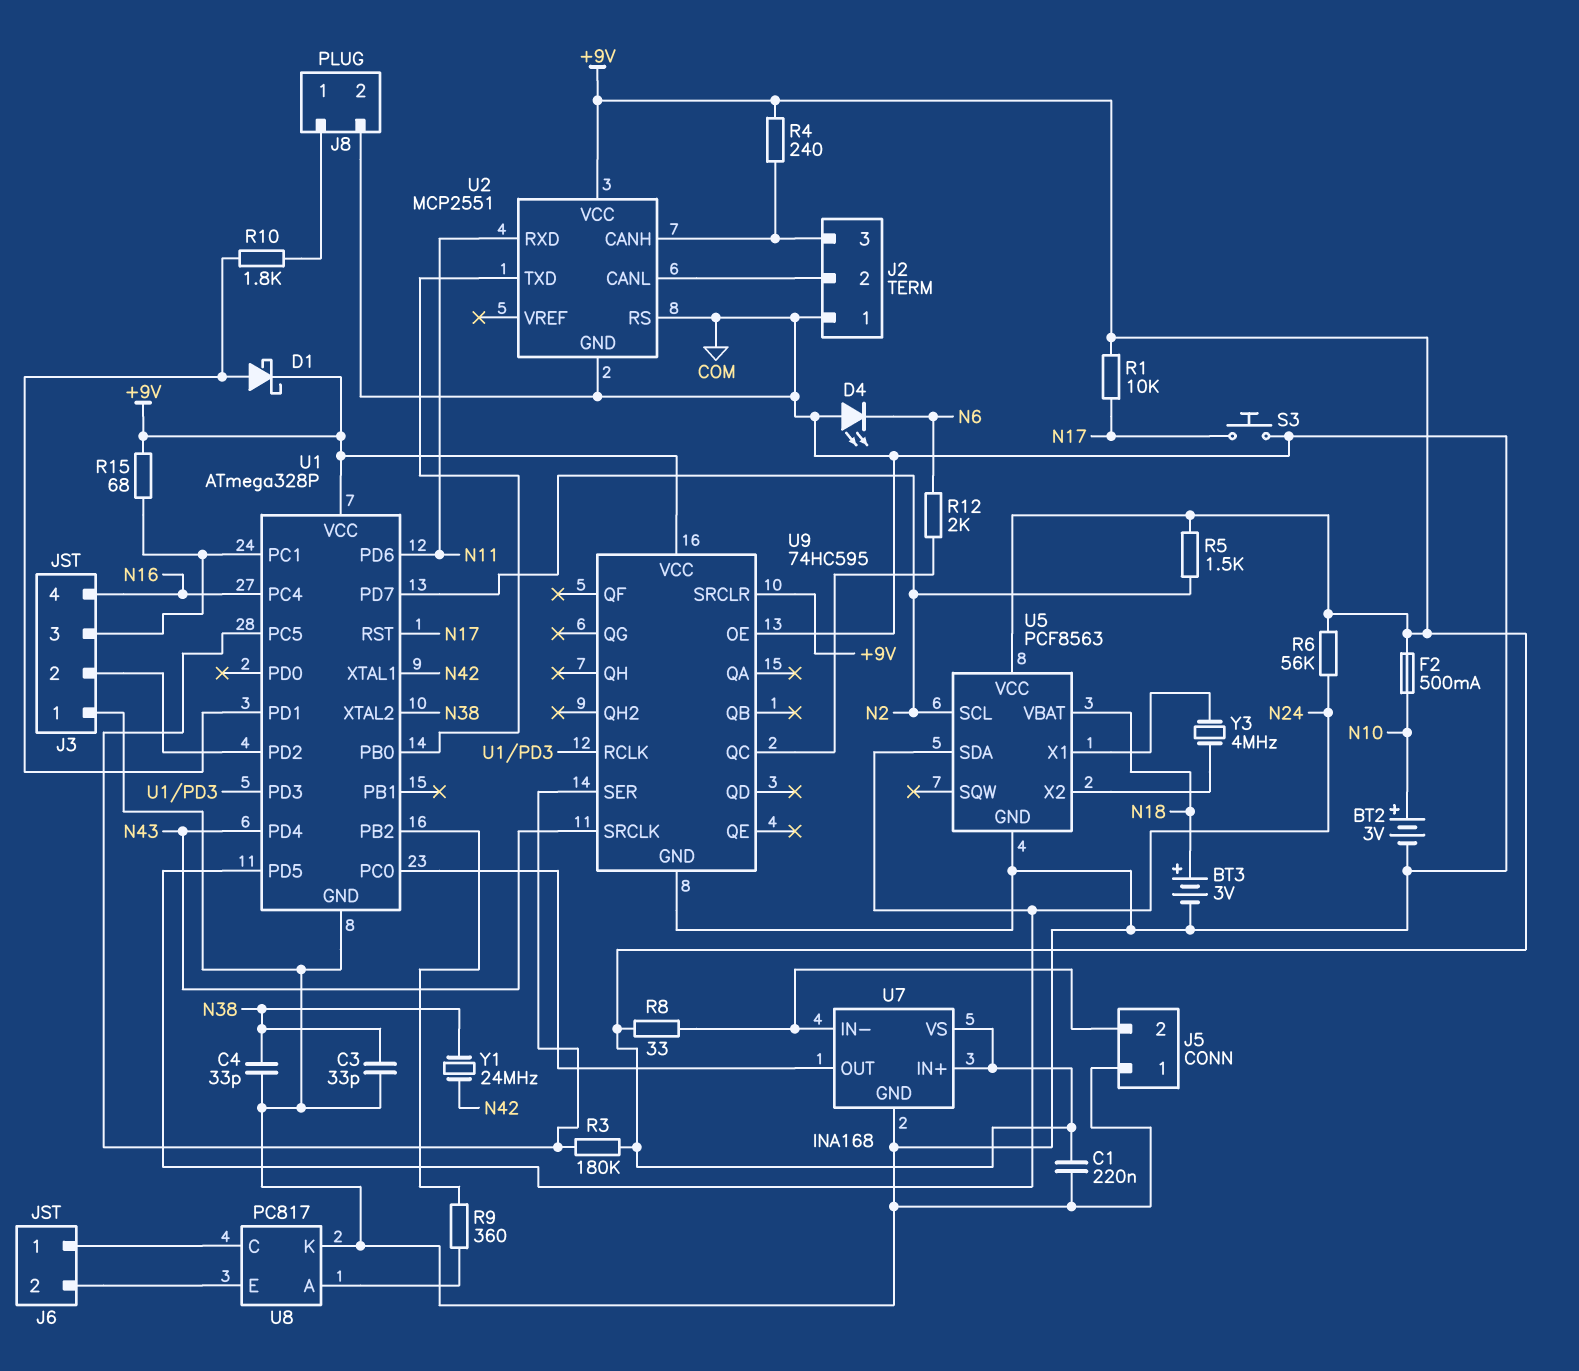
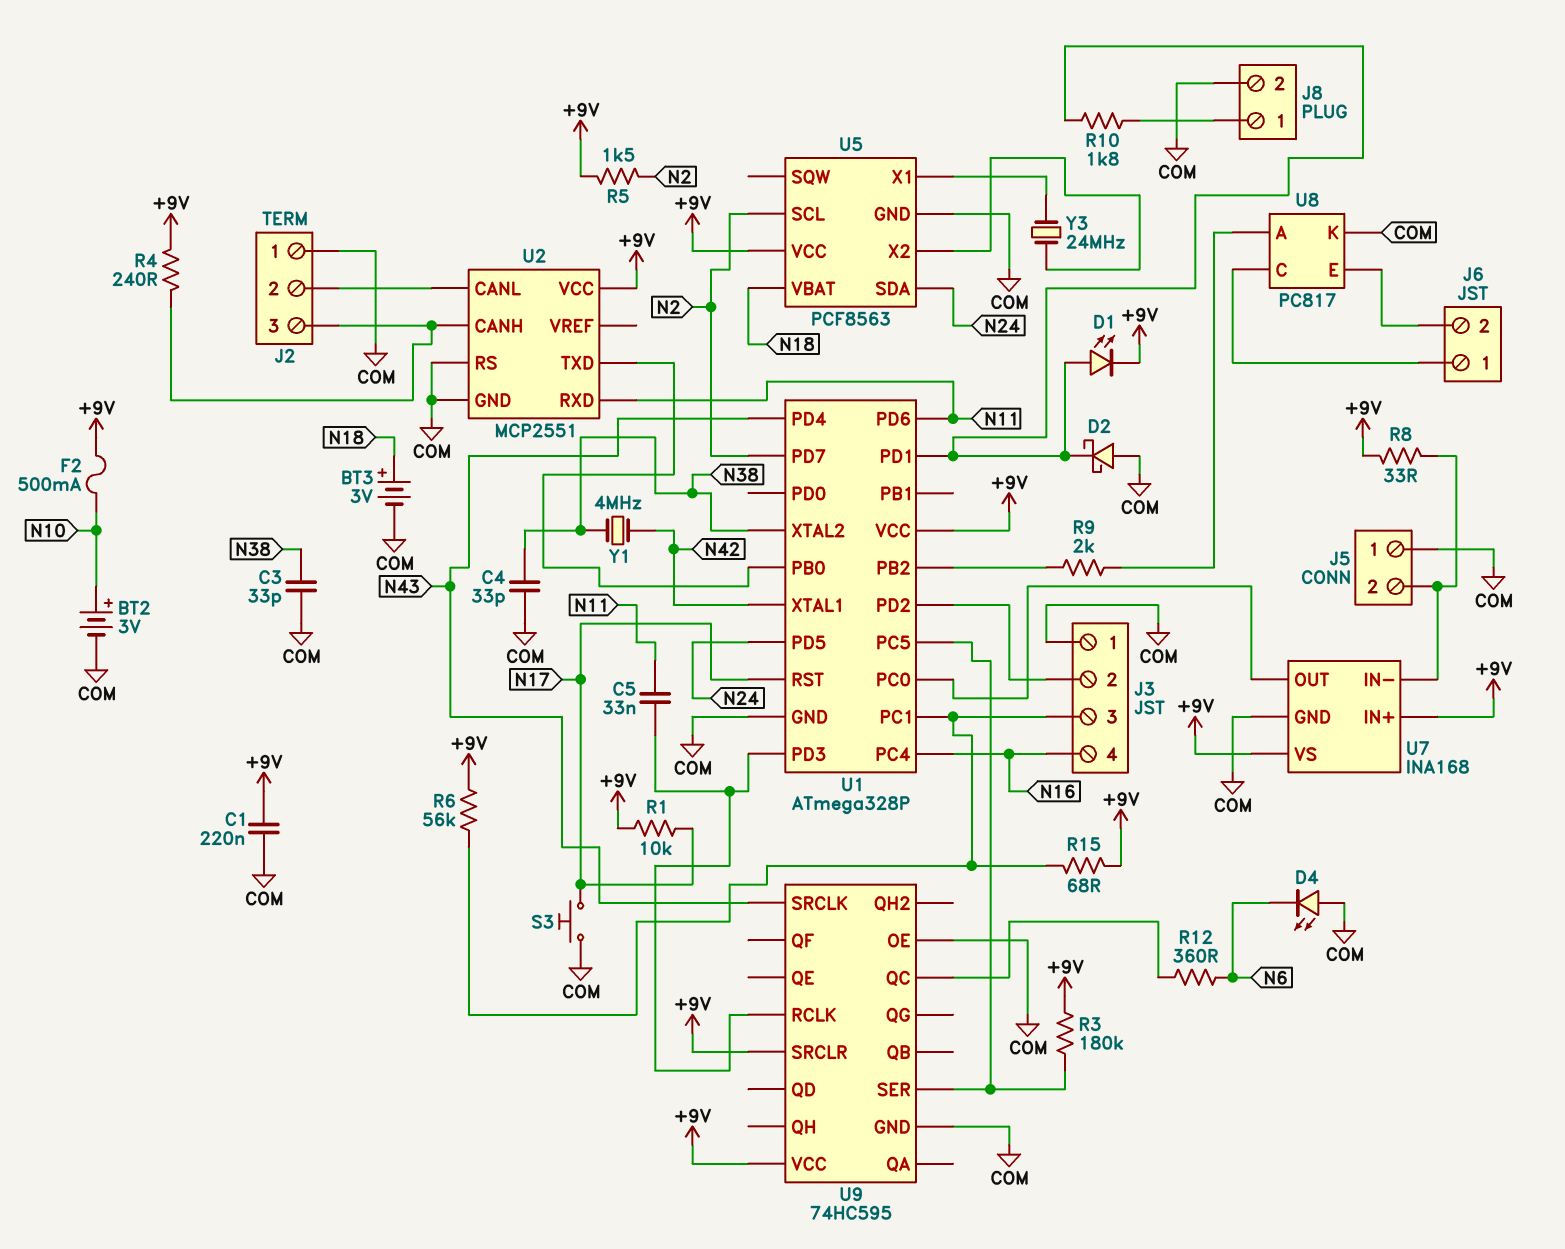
C5: none -> 33nF (N11, U1/PD3)
D1: schottky (A U1/PD1, K +9V) -> LED (A U1/PD1, K +9V)
D2: none -> schottky (A COM, K U1/PD1)
R6: 56k (+9V, N24) -> 56k (+9V, J3/3)
R9: 360 (U1/PB2, U8/A) -> 2k (U1/PB2, U8/A)
R12: 2k (N6, U9/QC) -> 360 (N6, U9/QC)
Y1: 24MHz (N38, N42) -> 4MHz (N38, N42)
Y3: 4MHz (U5/X1, U5/X2) -> 24MHz (U5/X1, U5/X2)

